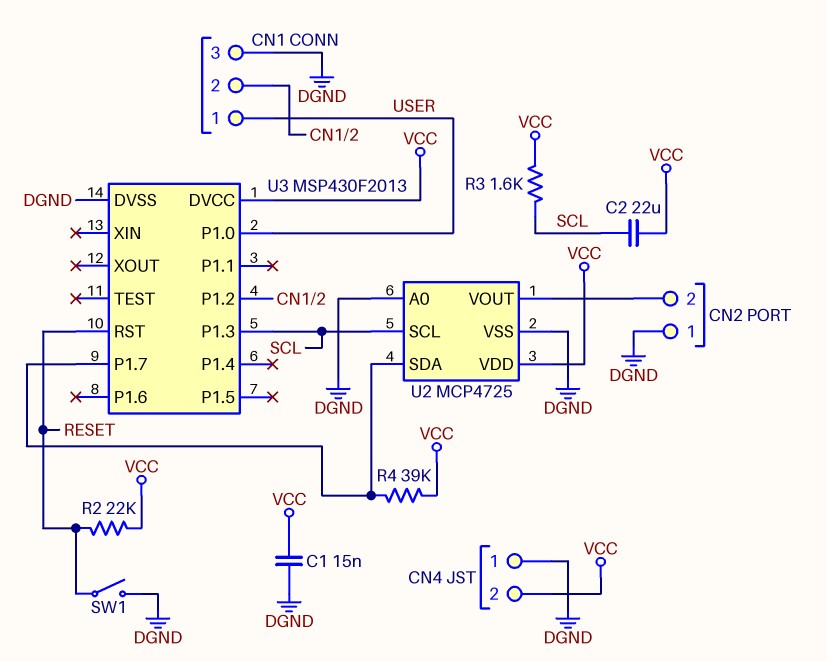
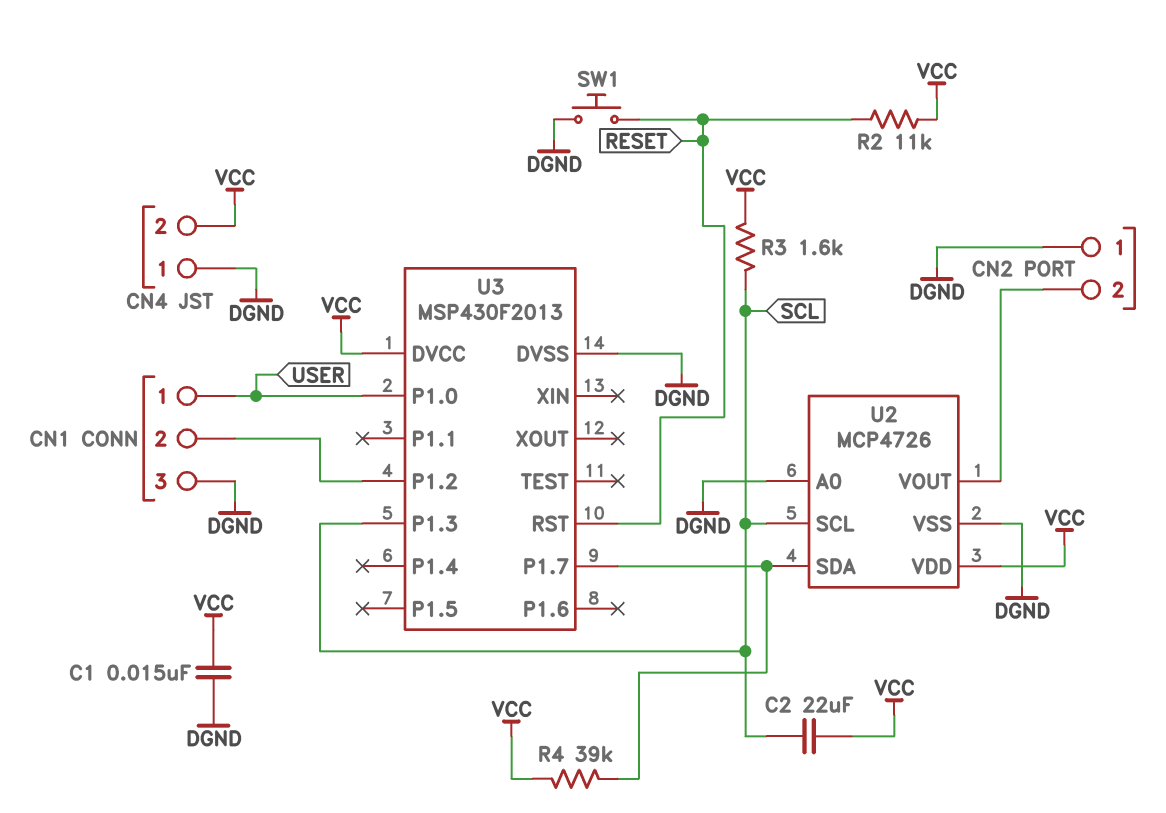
R2: 22k (RESET, VCC) -> 11k (RESET, VCC)
SW1: switch (DGND, RESET) -> button (DGND, RESET)
U2: MCP4725 -> MCP4726

